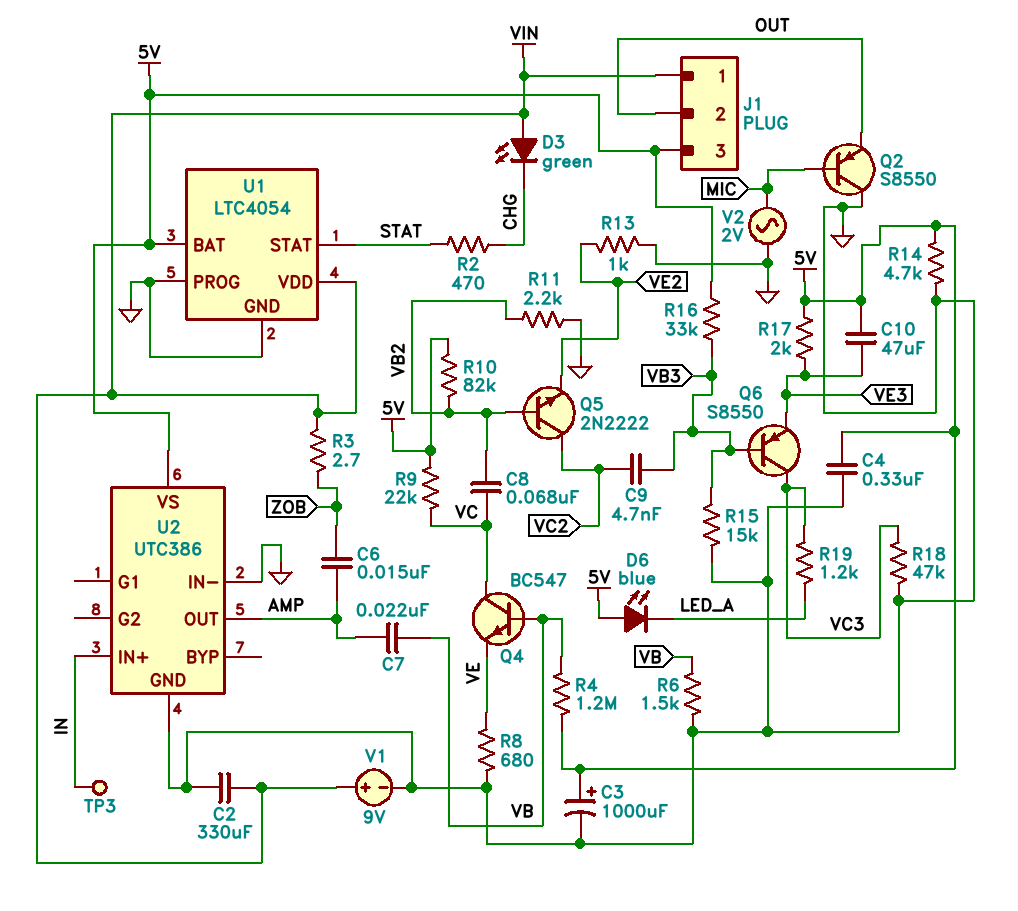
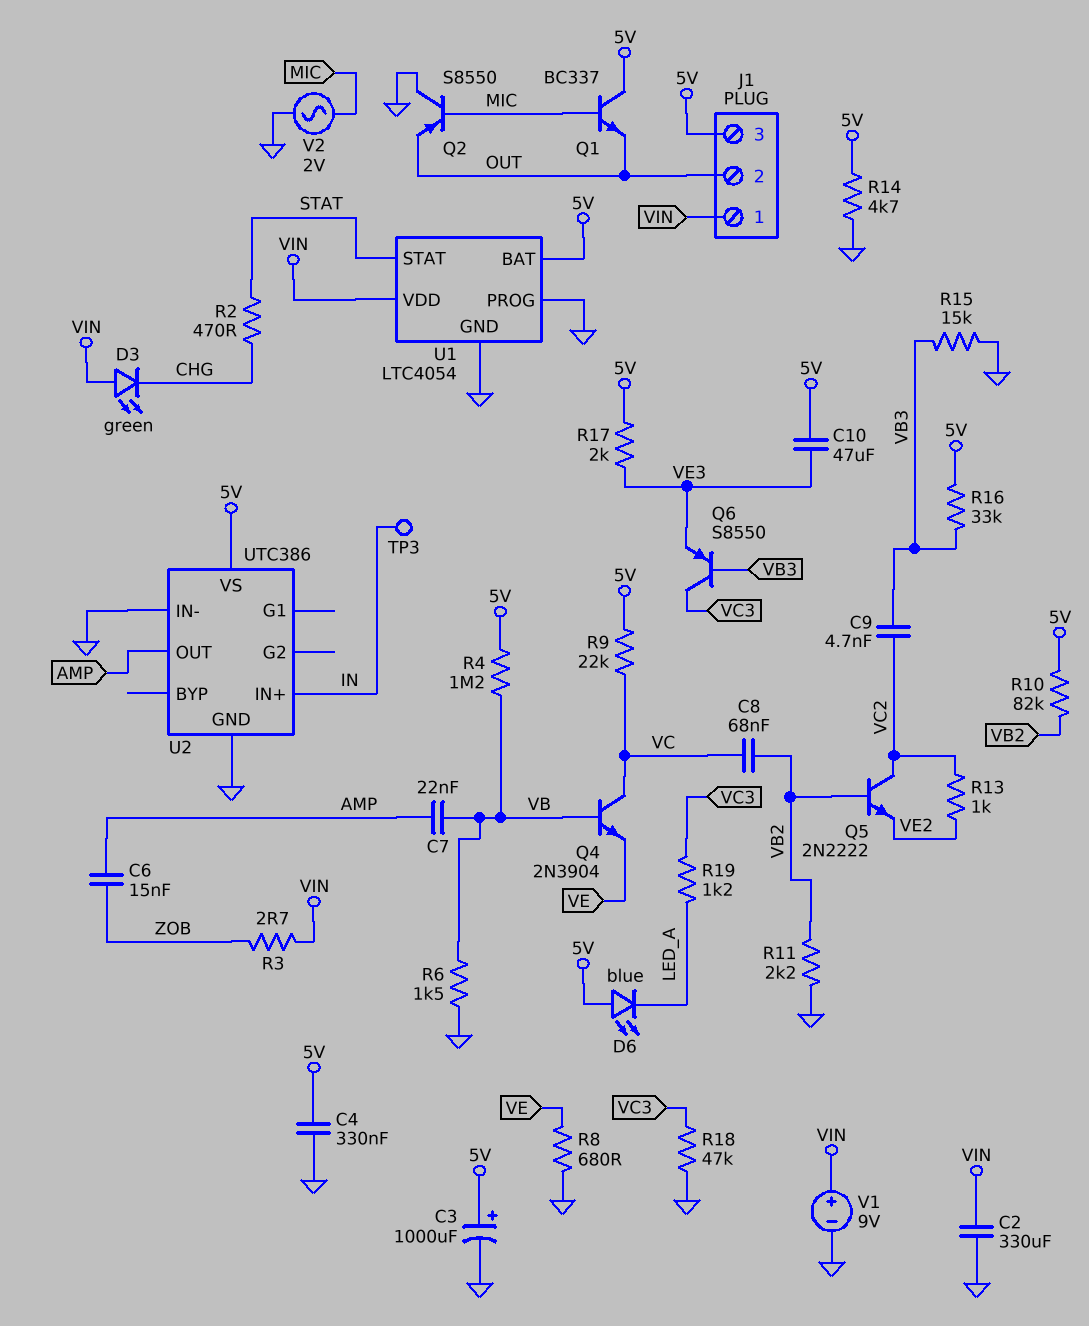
Q1: none -> NPN BC337 (B MIC, C 5V, E OUT)
Q4: NPN BC547 (B VB, C VC, E VE) -> NPN 2N3904 (B VB, C VC, E VE)
R13: 1k (GND, VE2) -> 1k (VC2, VE2)

